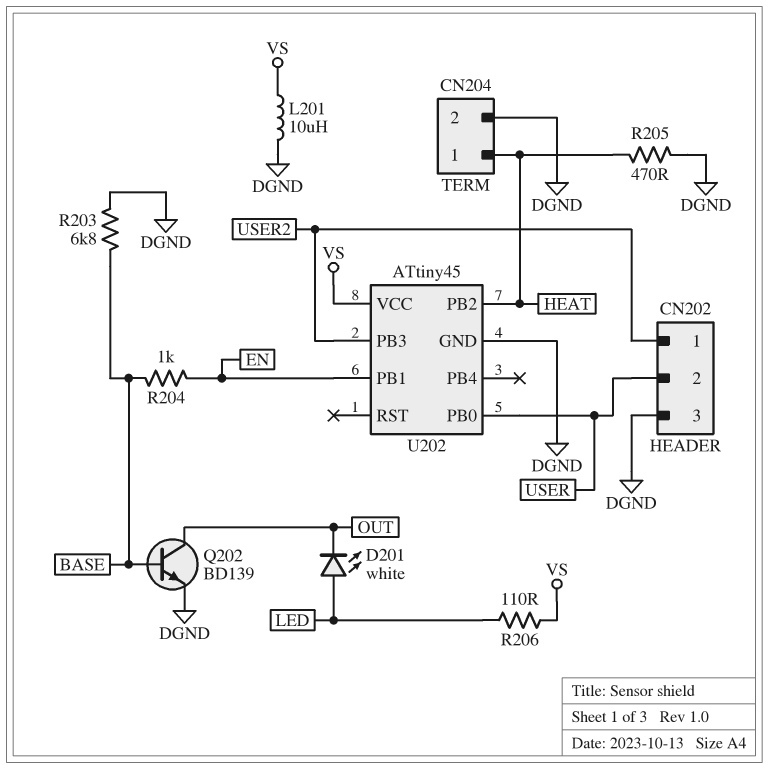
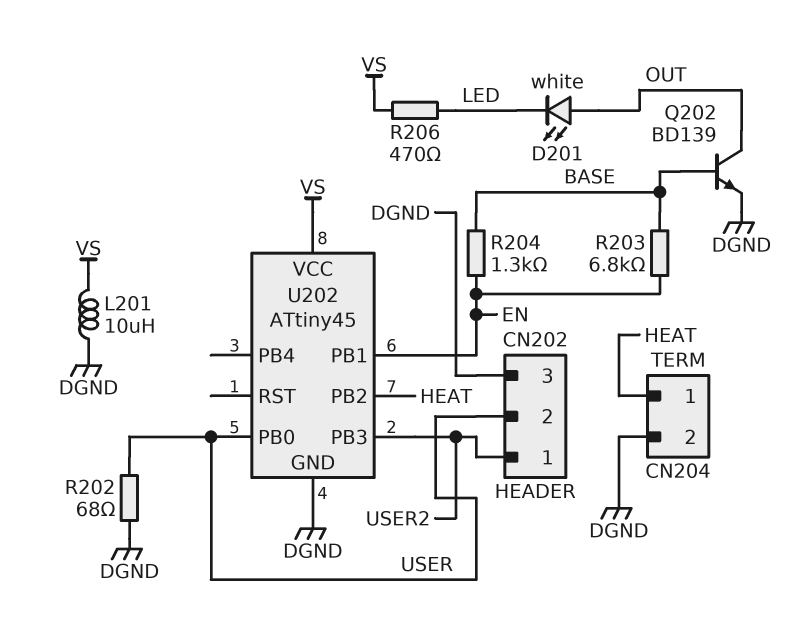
D201: LED white (A LED, K OUT) -> LED white (A OUT, K LED)
R202: none -> 68 (DGND, USER)
R203: 6.8k (BASE, DGND) -> 6.8k (BASE, EN)
R204: 1k (BASE, EN) -> 1.3k (BASE, EN)
R205: 470 (DGND, HEAT) -> none
R206: 110 (LED, VS) -> 470 (LED, VS)

